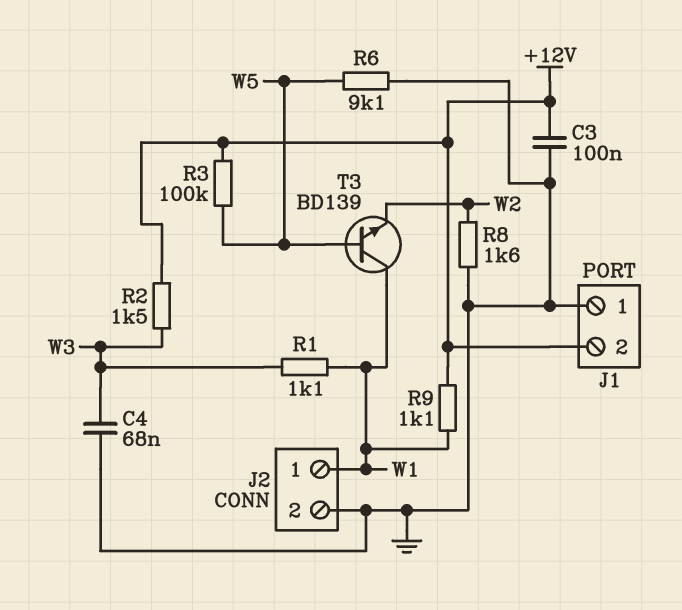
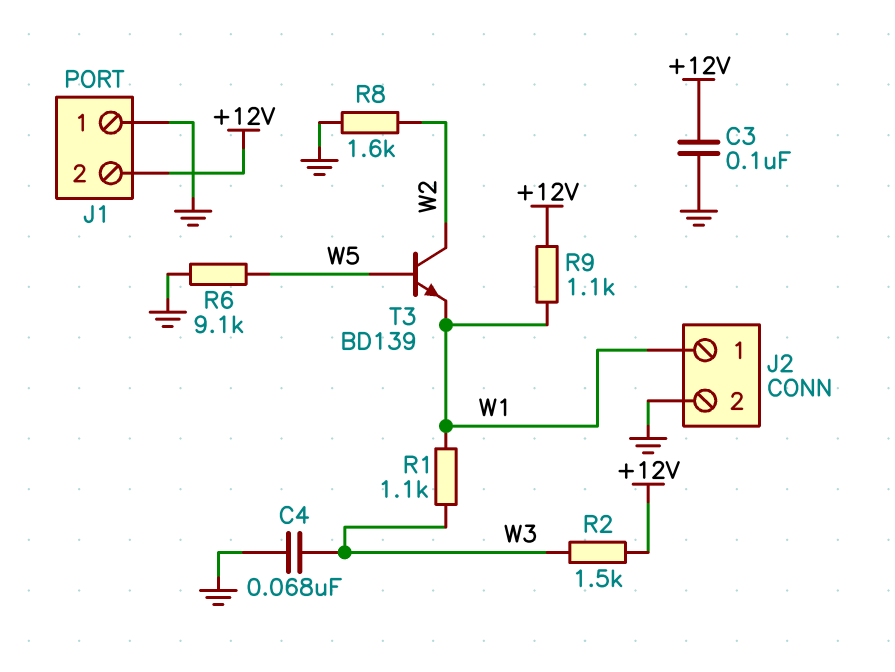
R3: 100k (+12V, W5) -> none
T3: NPN BD139 (B W5, C W1, E W2) -> NPN BD139 (B W5, C W2, E W1)

